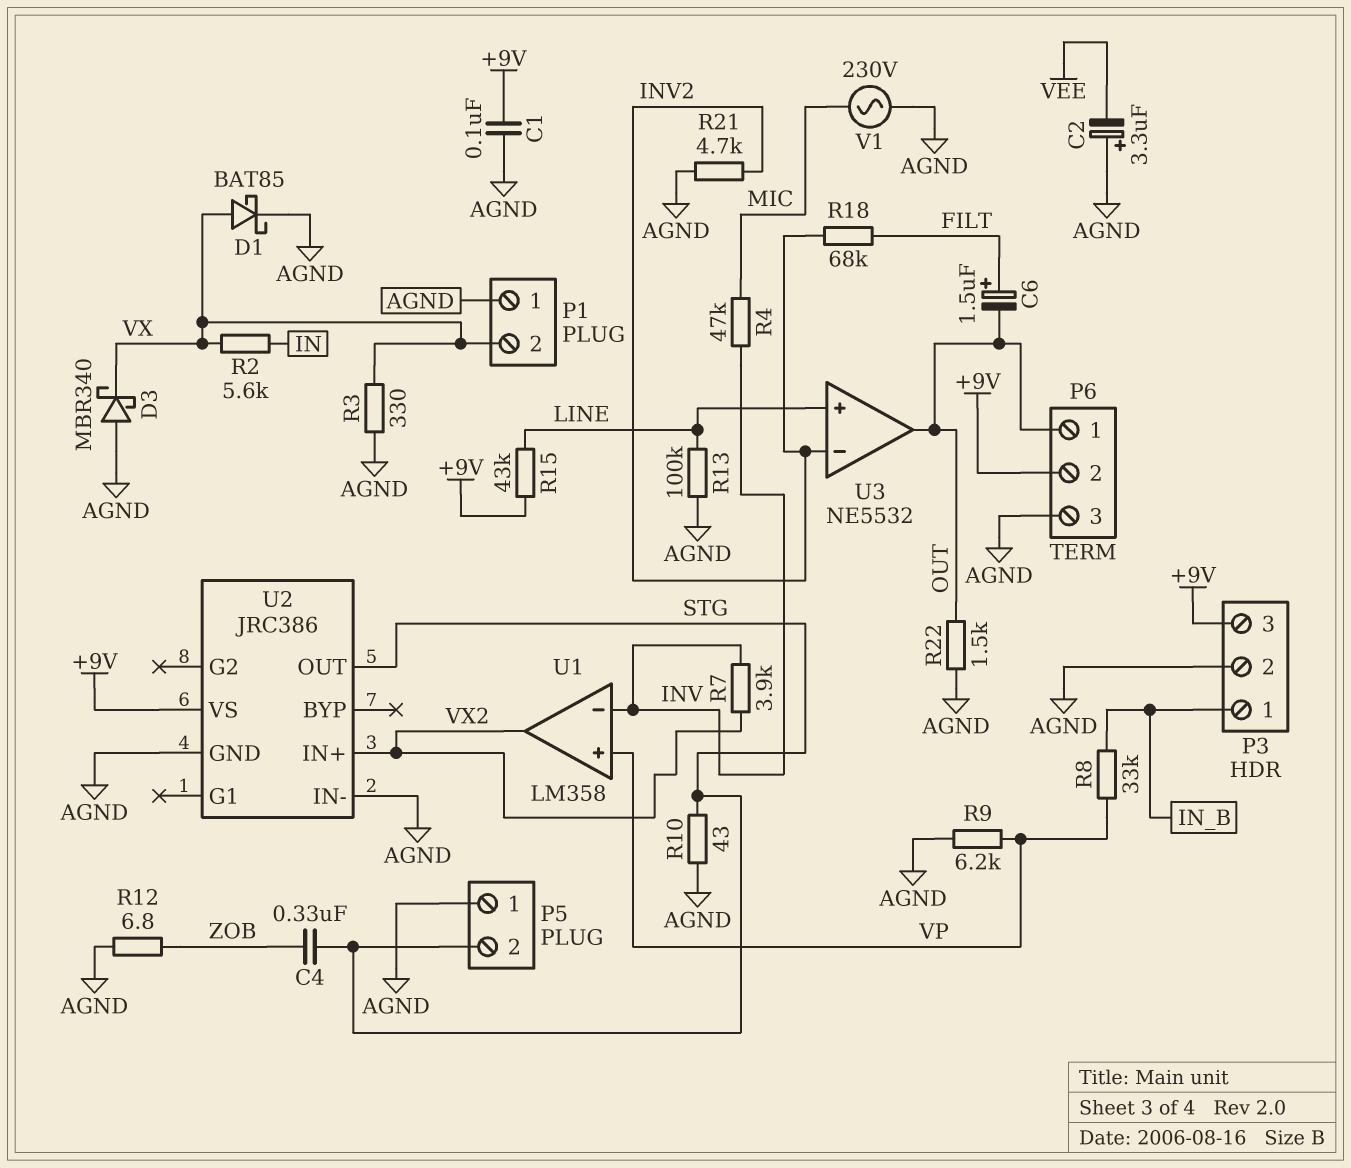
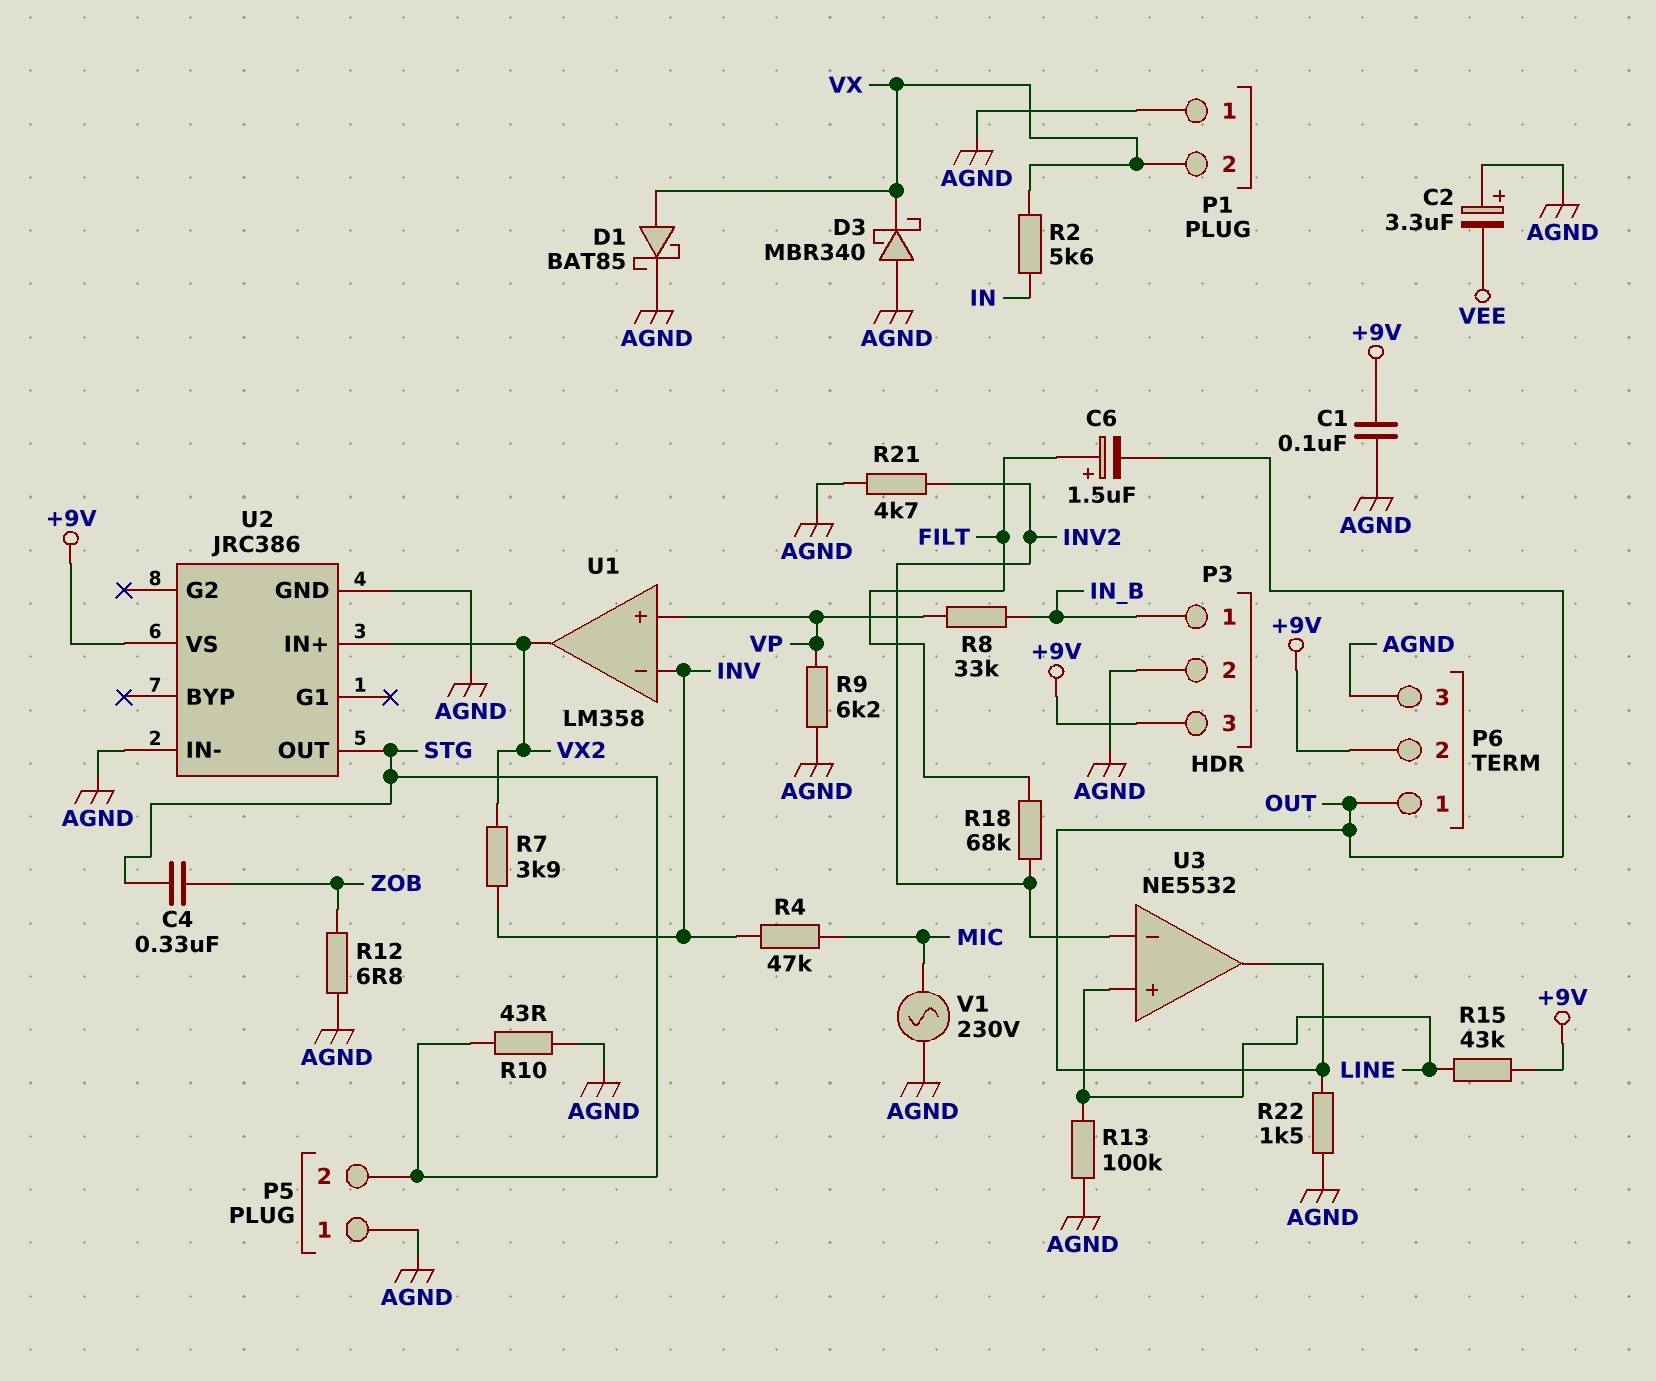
R3: 330 (AGND, VX) -> none

